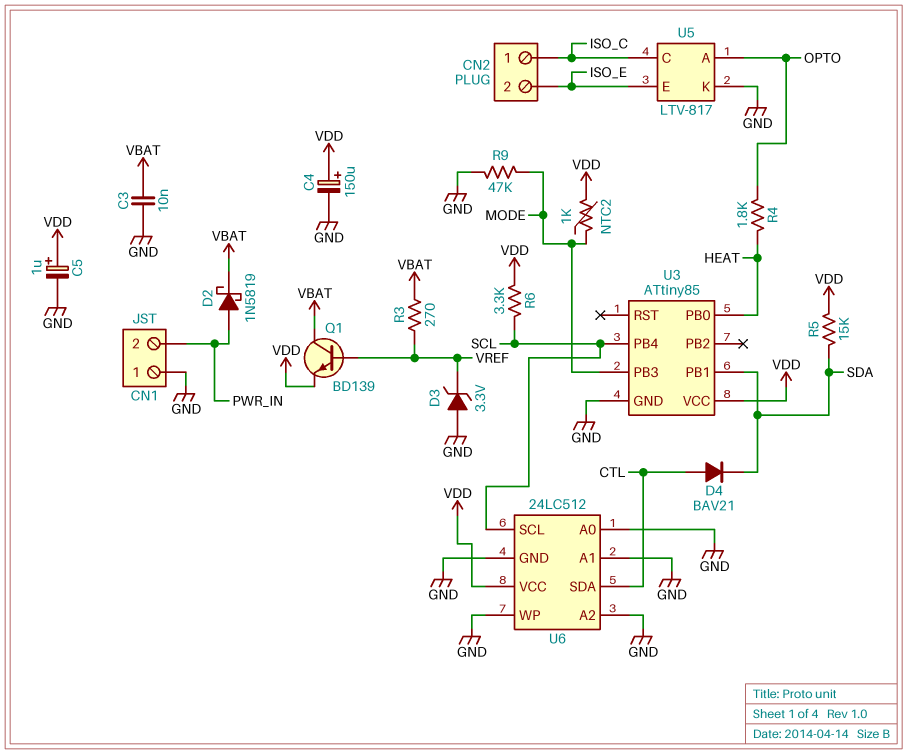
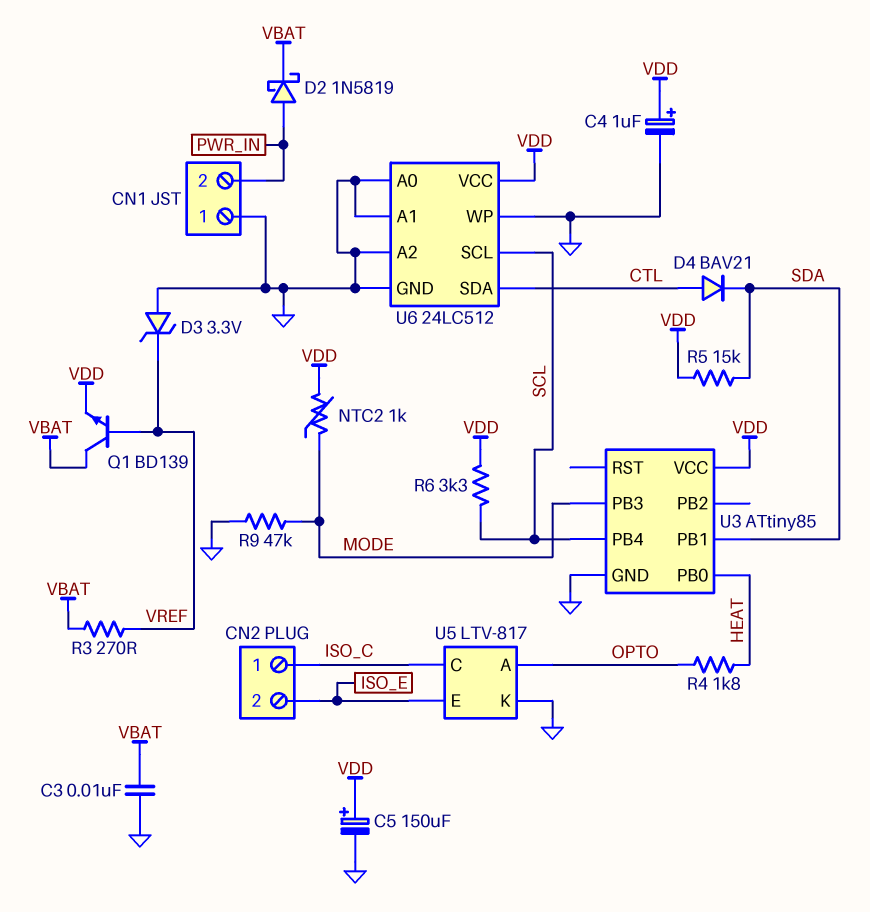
C4: 150uF (plus VDD, minus GND) -> 1uF (plus VDD, minus GND)
C5: 1uF (plus VDD, minus GND) -> 150uF (plus VDD, minus GND)

